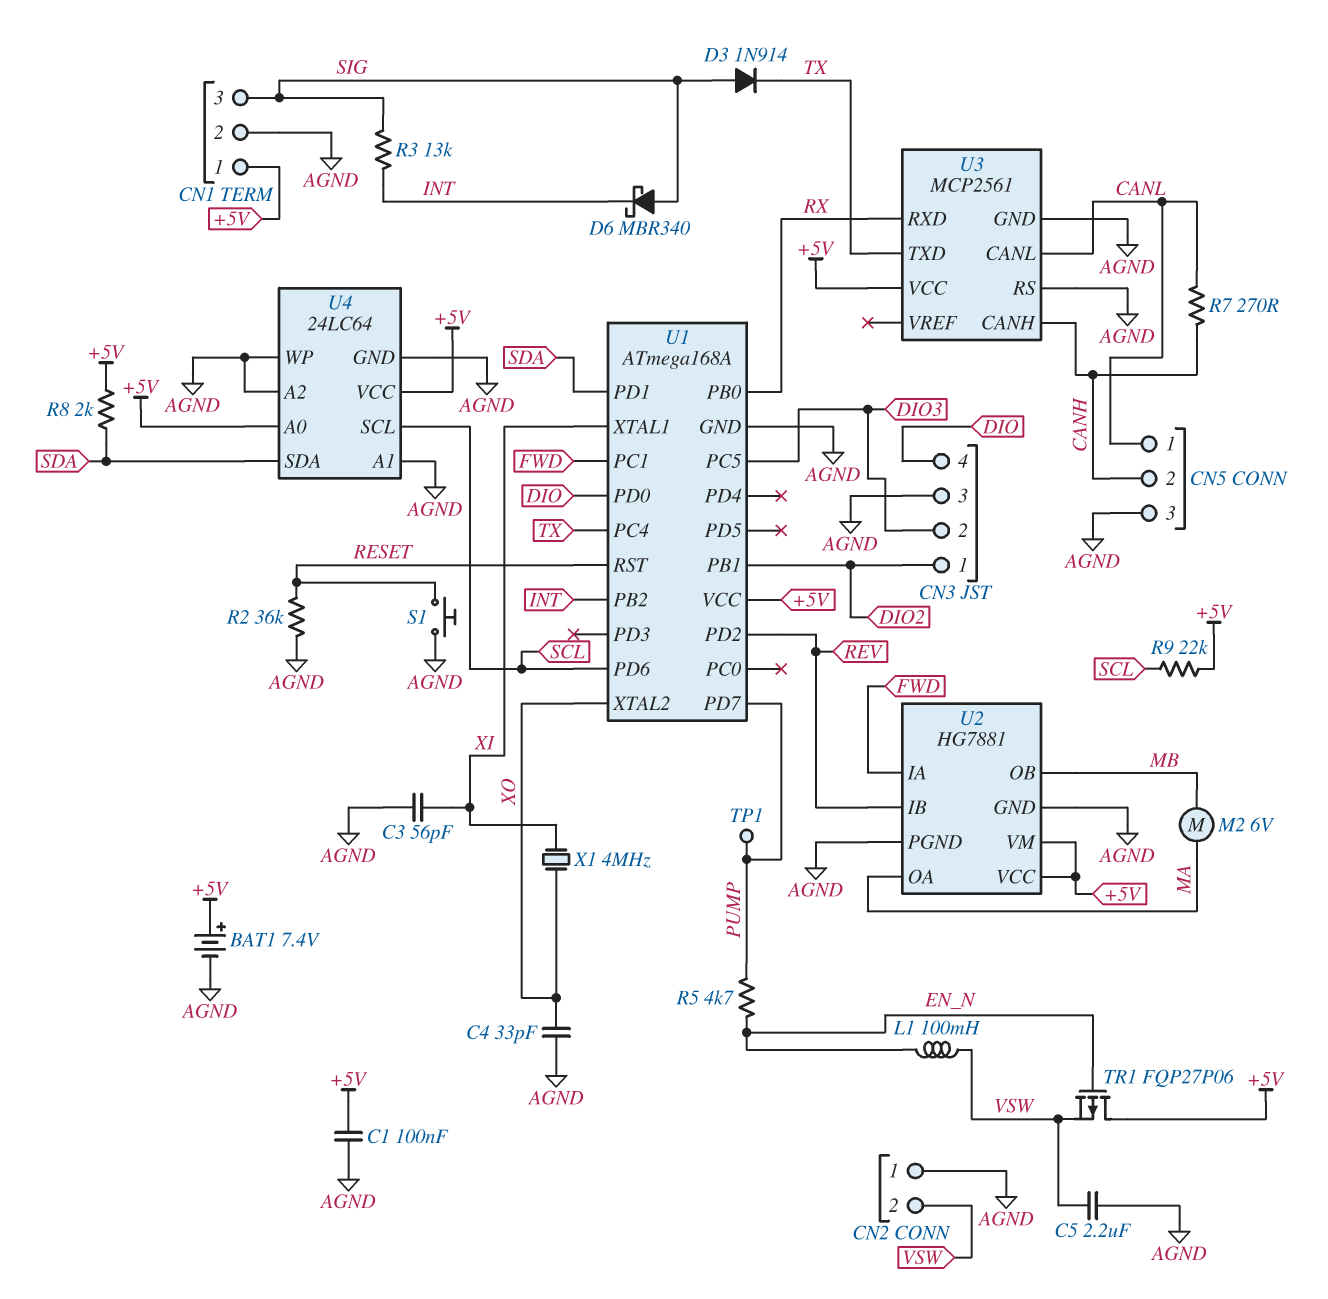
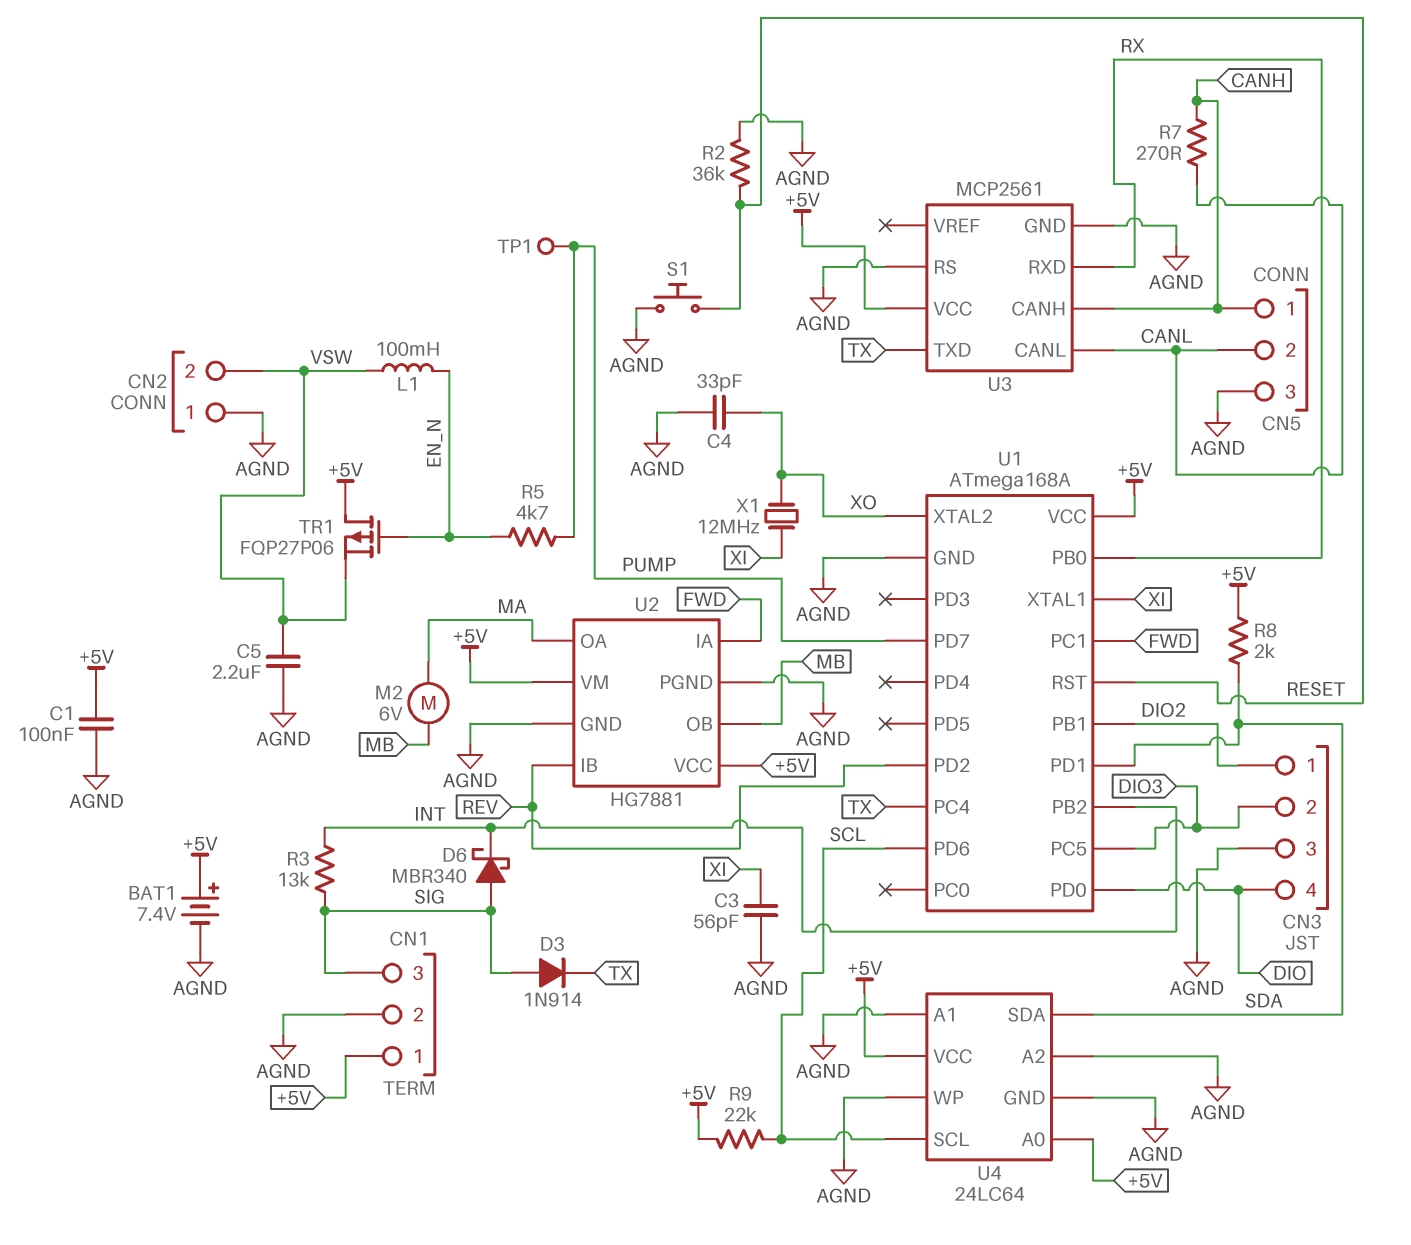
CN5 pin 1: CANL -> CANH
CN5 pin 2: CANH -> CANL
X1: 4MHz (XI, XO) -> 12MHz (XI, XO)

